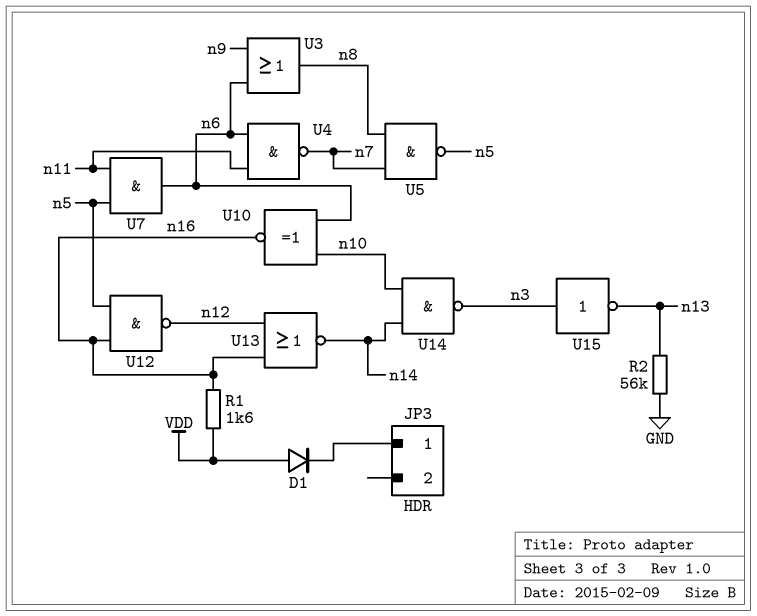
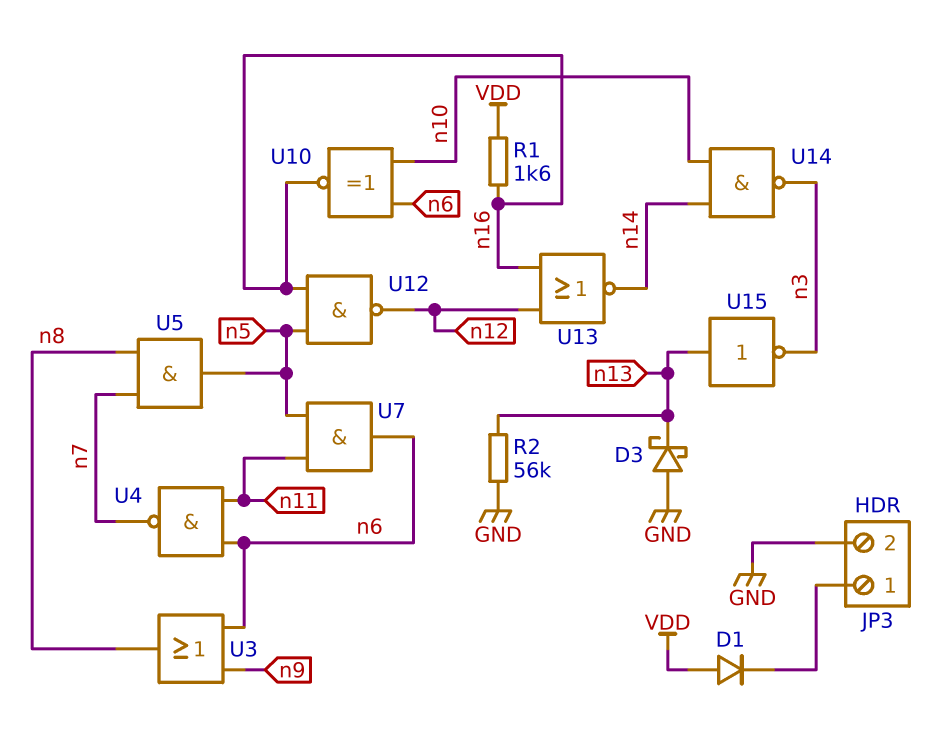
D3: none -> schottky (A GND, K n13)
JP3 pin 2: none -> GND
U5: NAND (in n7, in n8, out n5) -> AND (in n7, in n8, out n5)
U15: NOT (in n3, out n13) -> NOT (in n13, out n3)

